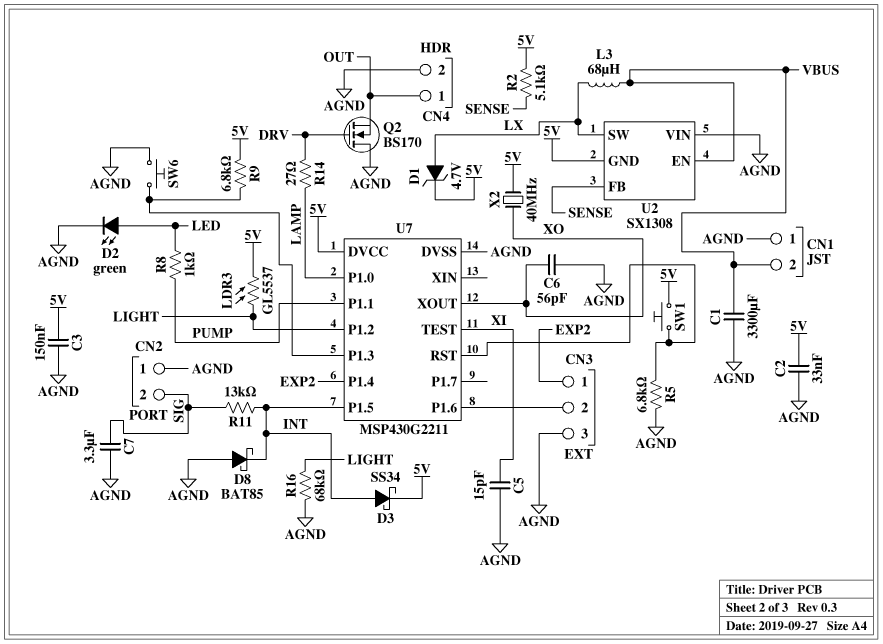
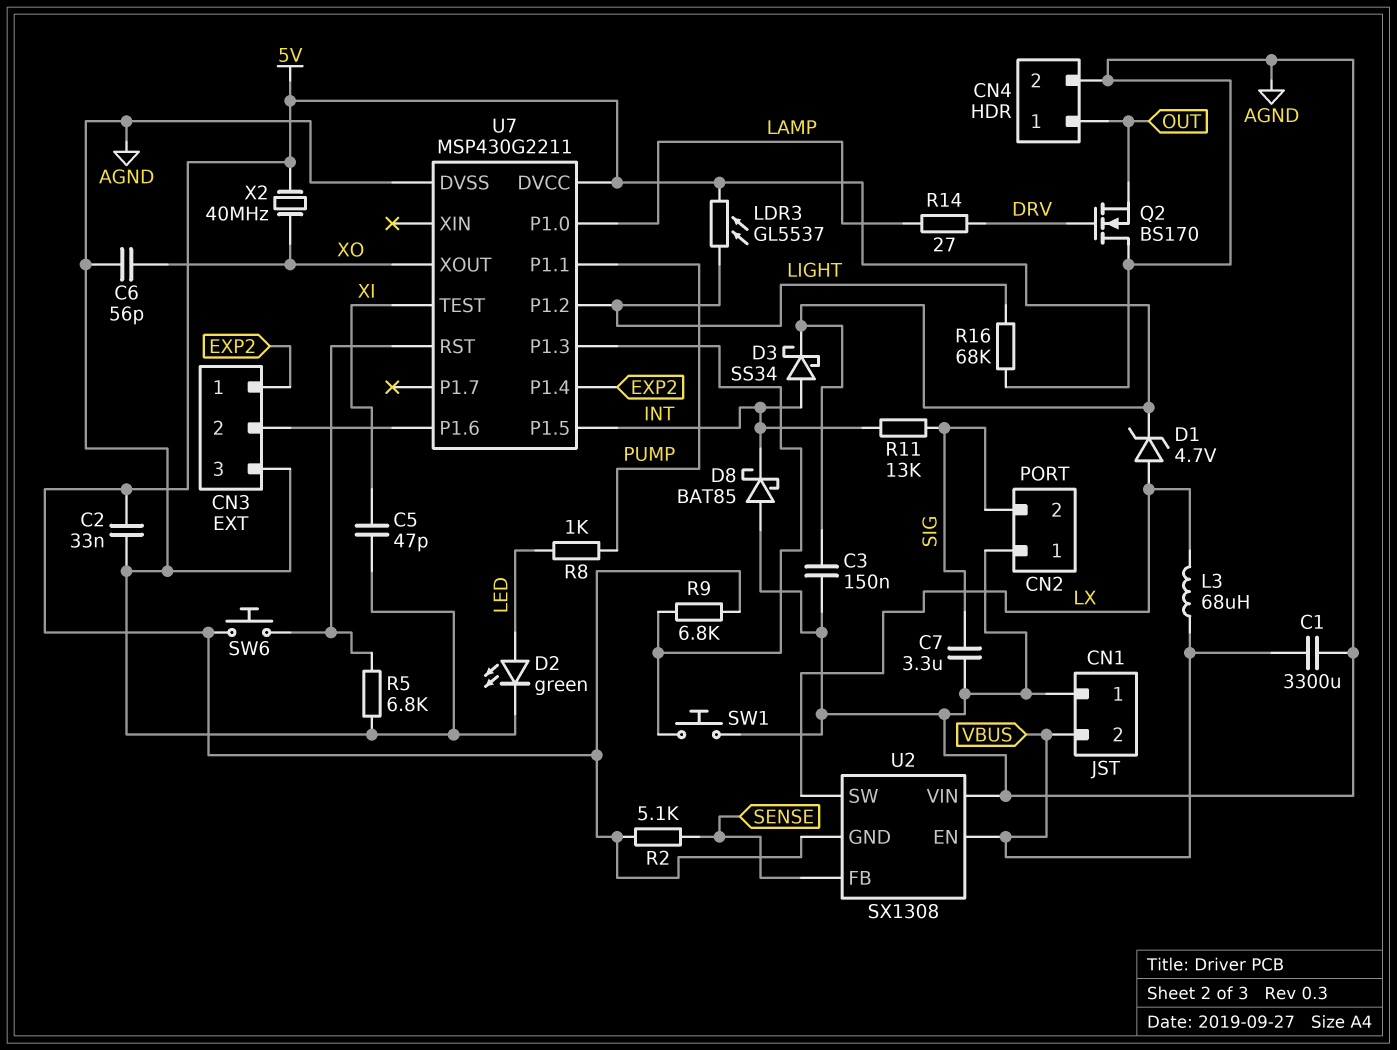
C5: 15pF (AGND, XI) -> 47pF (AGND, XI)
SW1: button (5V, U7/RST) -> button (AGND, U7/P1.3)
SW6: button (AGND, U7/P1.3) -> button (5V, U7/RST)

